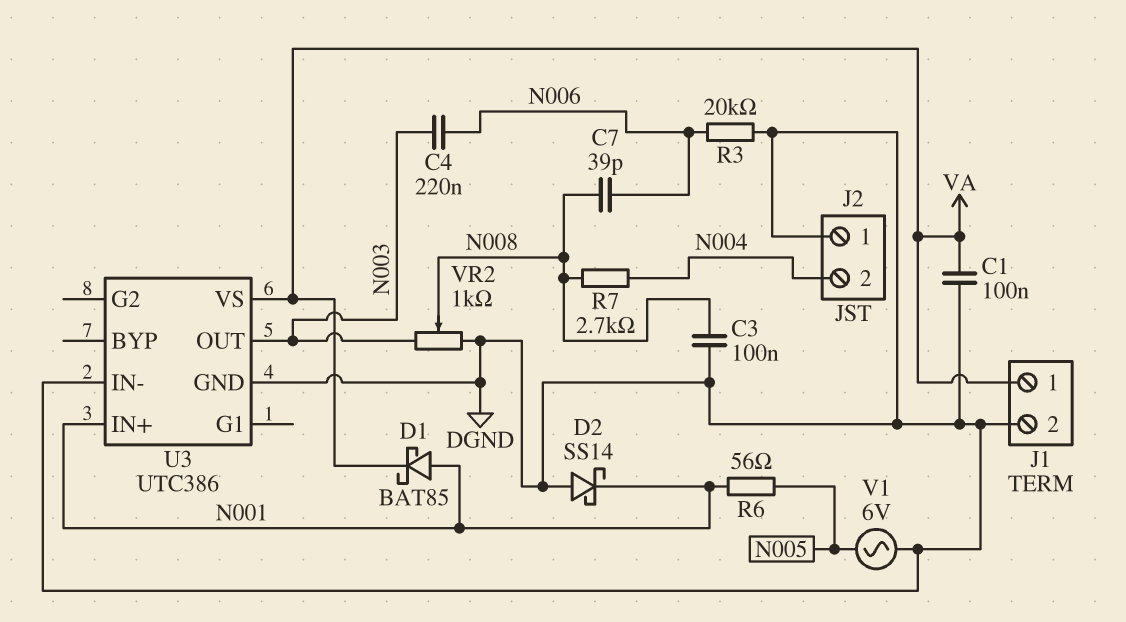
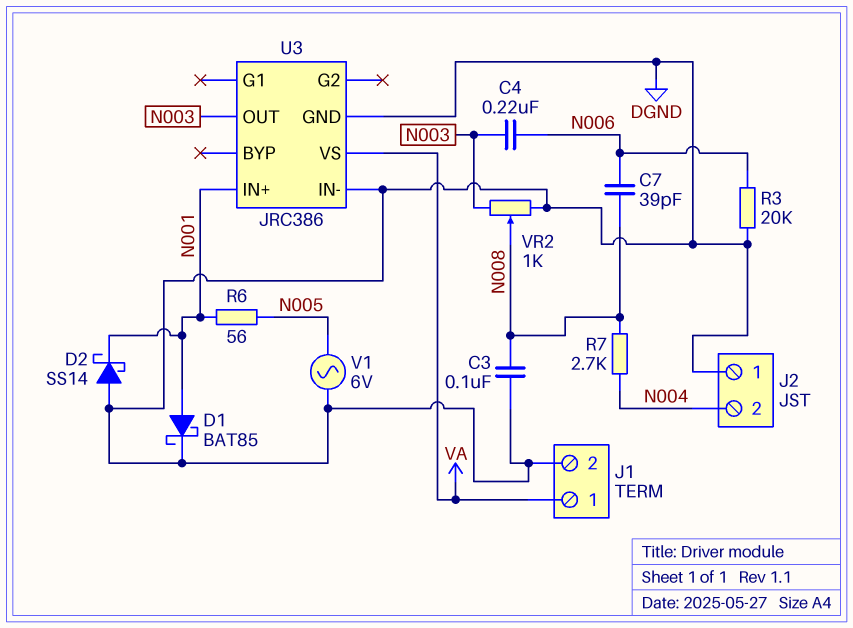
C1: 100nF (DGND, VA) -> none
D1: schottky BAT85 (A N001, K VA) -> schottky BAT85 (A N001, K DGND)
U3: UTC386 -> JRC386

